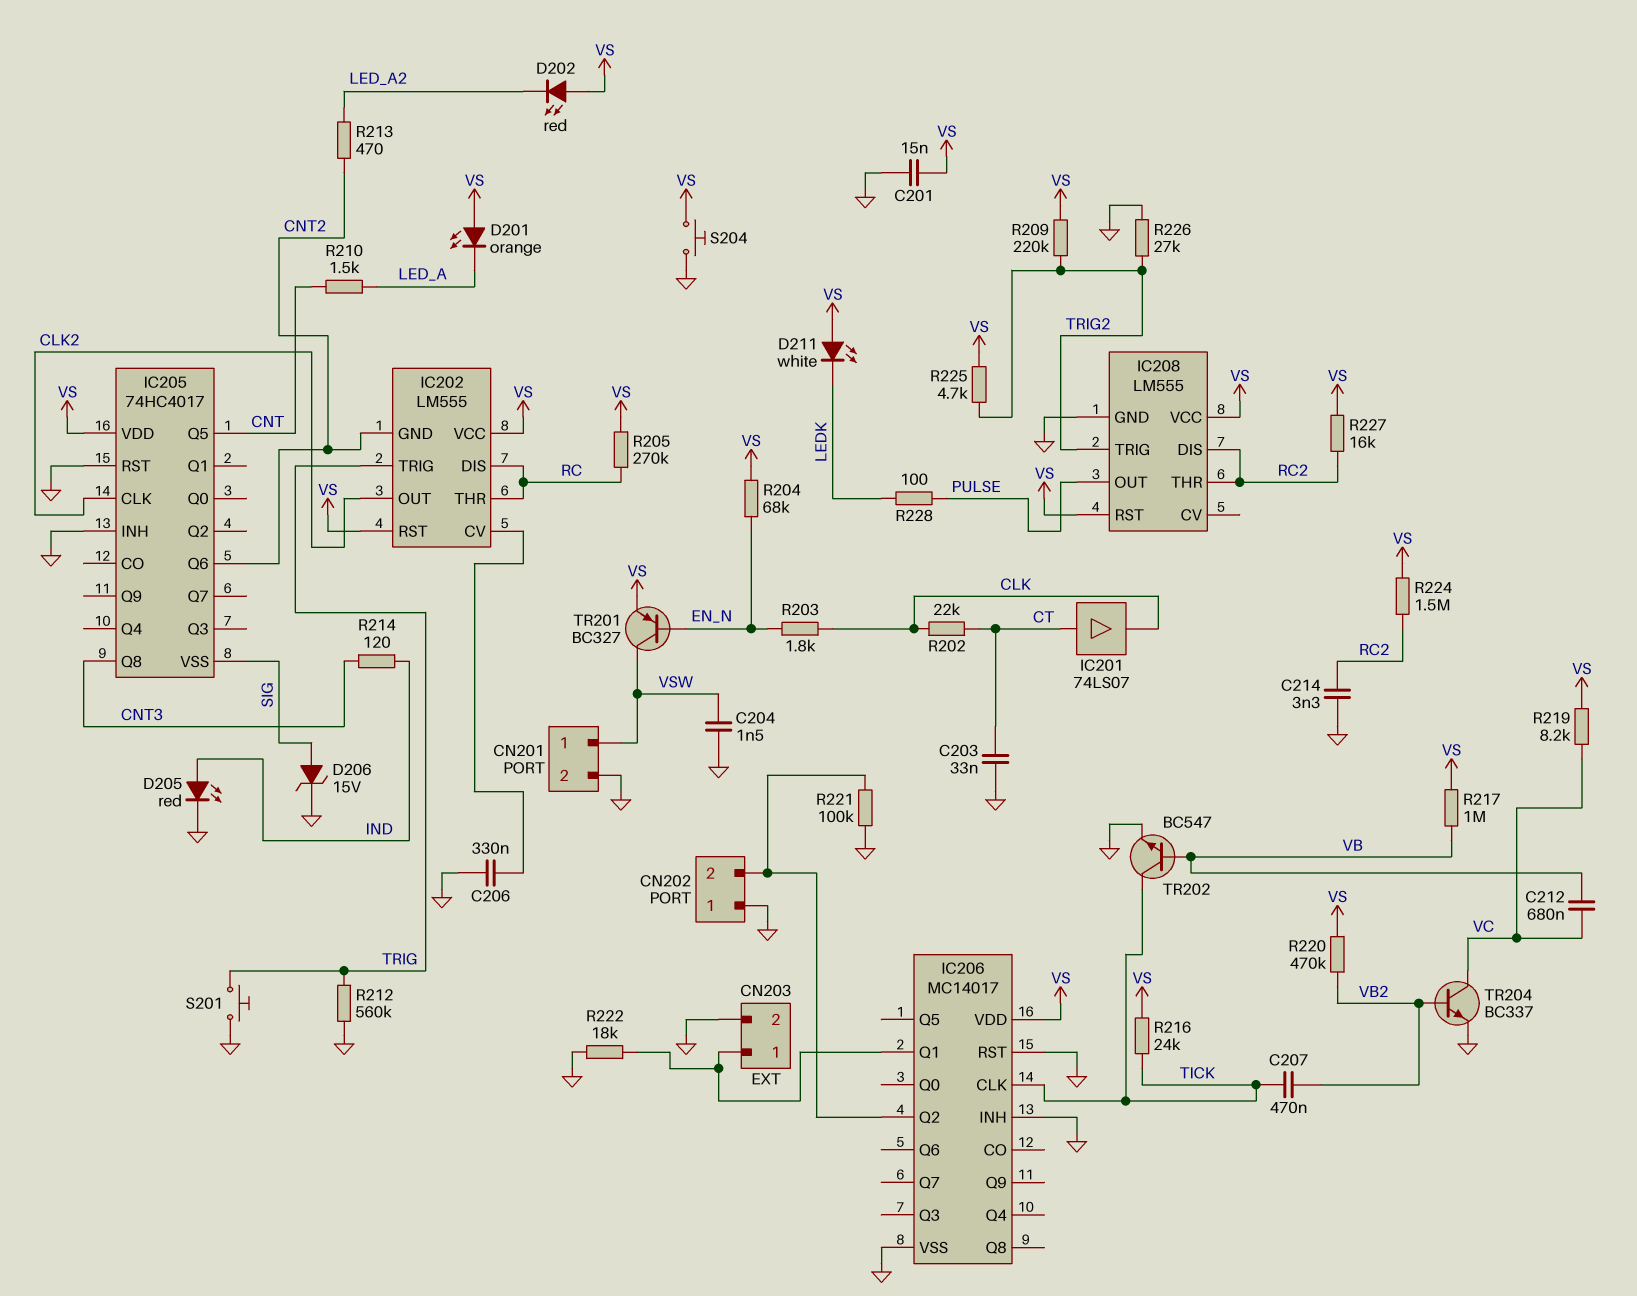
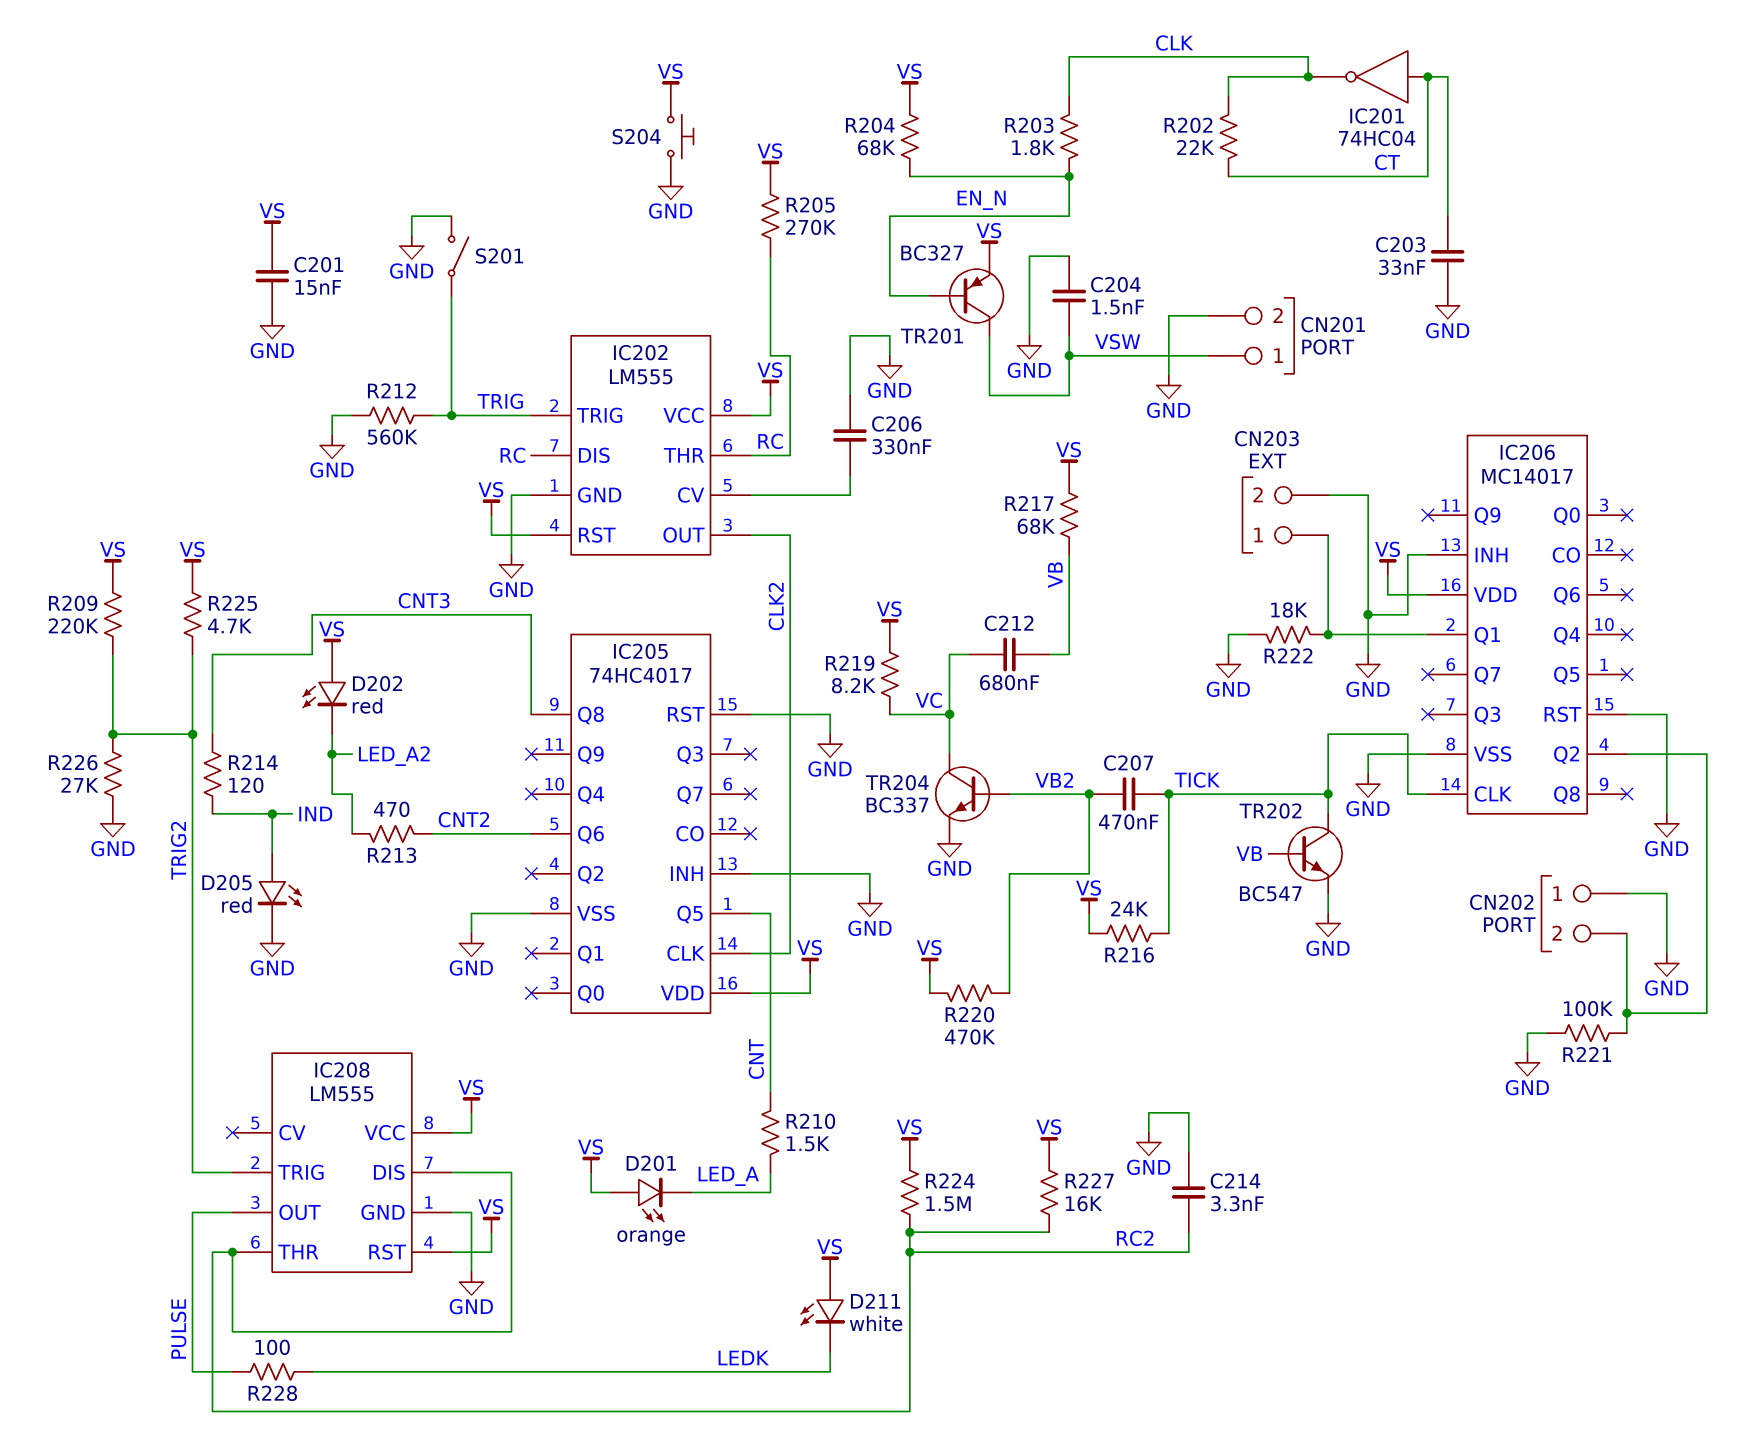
D206: zener 15V (A SIG, K GND) -> none
IC201: buffer 74LS07 (in CT, out CLK) -> NOT 74HC04 (in CT, out CLK)
IC202 pin GND: CNT2 -> GND
IC205 pin VSS: SIG -> GND
R217: 1M (VB, VS) -> 68k (VB, VS)
S201: button (GND, TRIG) -> switch (GND, TRIG)

